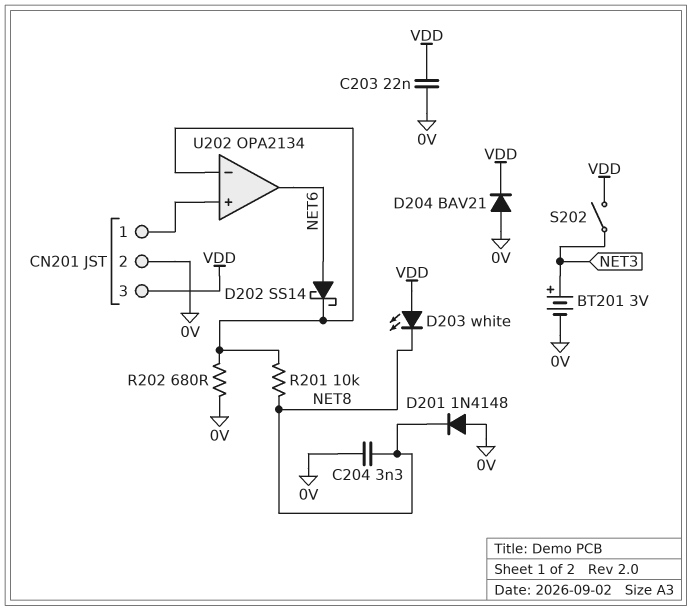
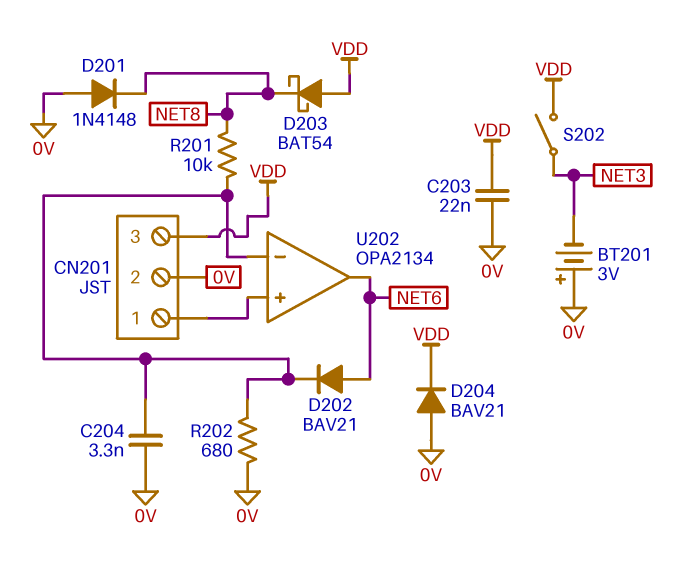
BT201: 3V (plus NET3, minus 0V) -> 3V (plus 0V, minus NET3)
C204: 3.3nF (0V, NET8) -> 3.3nF (0V, U202/in-)
D202: schottky SS14 (A NET6, K U202/in-) -> diode BAV21 (A NET6, K U202/in-)
D203: LED white (A VDD, K NET8) -> schottky BAT54 (A VDD, K NET8)

